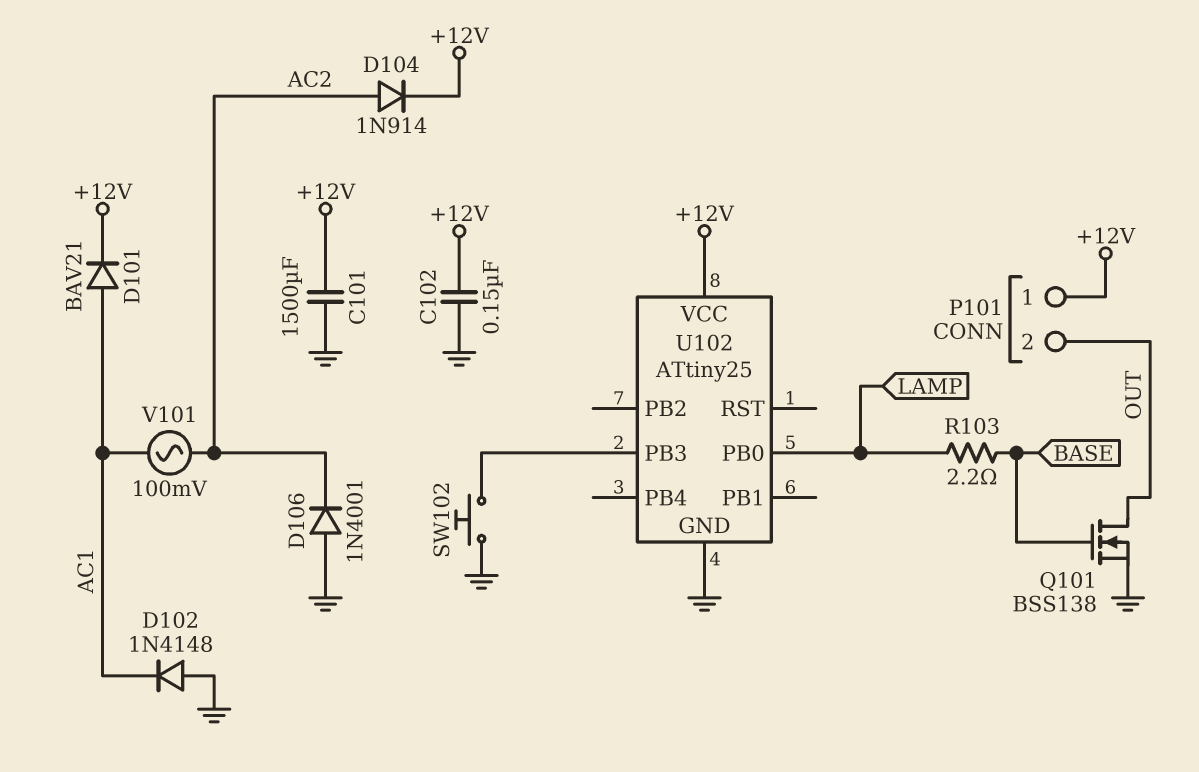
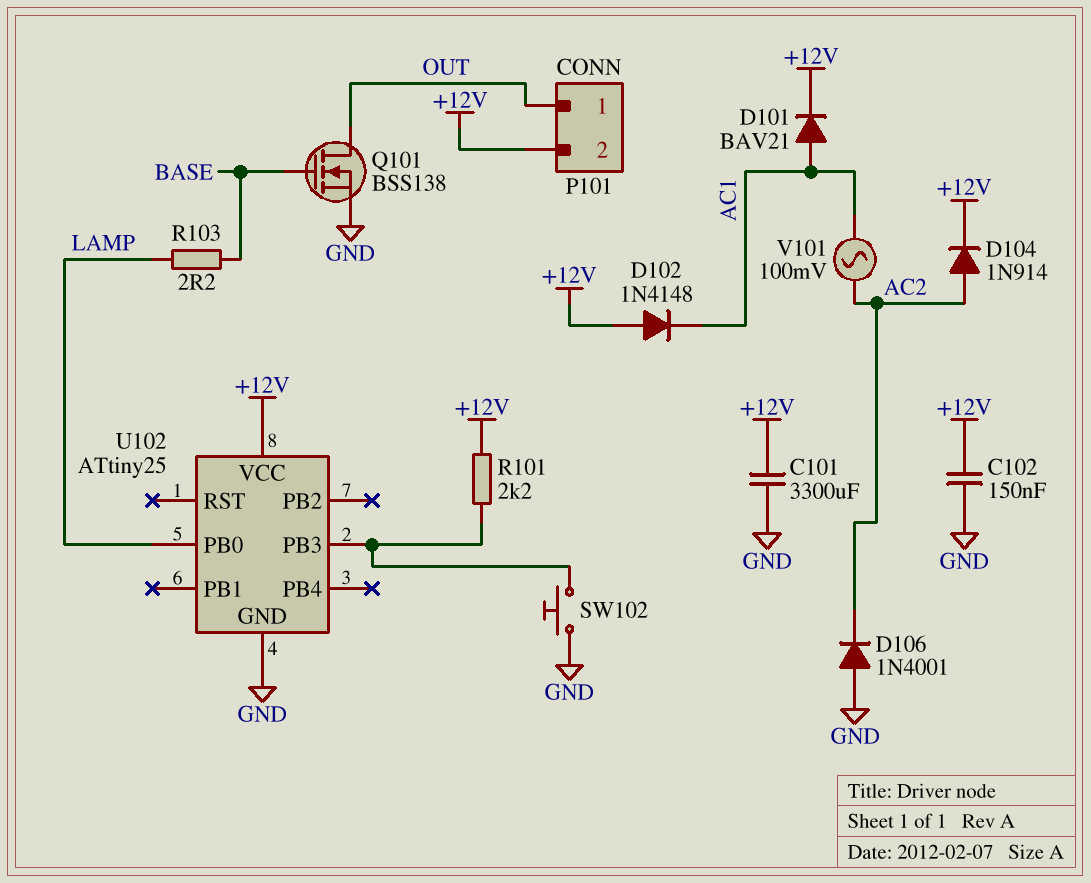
C101: 1500uF (+12V, GND) -> 3300uF (+12V, GND)
D102: diode 1N4148 (A GND, K AC1) -> diode 1N4148 (A +12V, K AC1)
P101 pin 1: +12V -> OUT
P101 pin 2: OUT -> +12V
R101: none -> 2.2k (+12V, U102/PB3)

